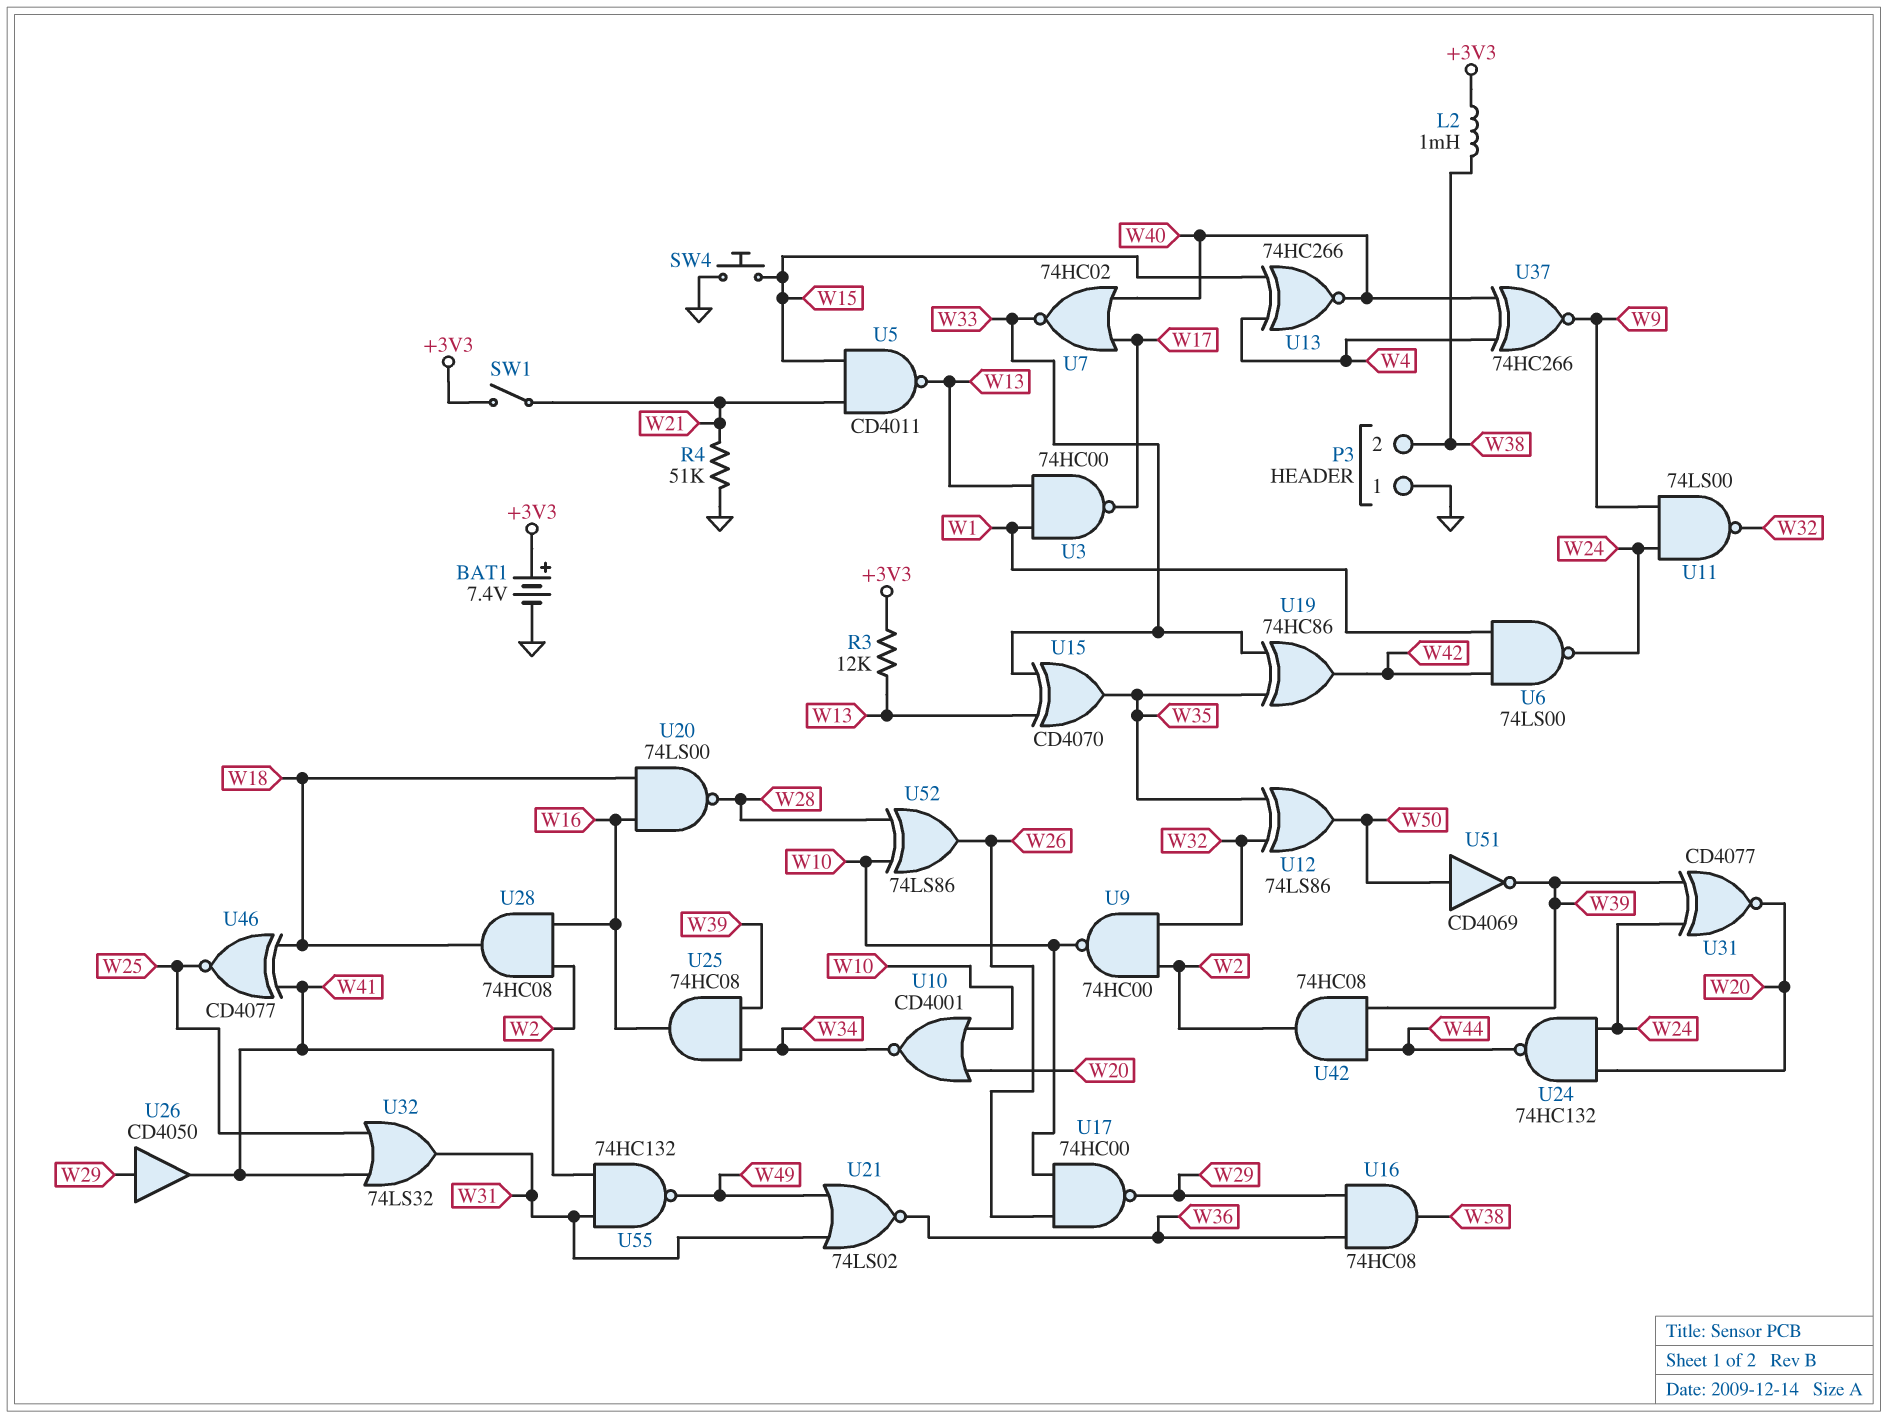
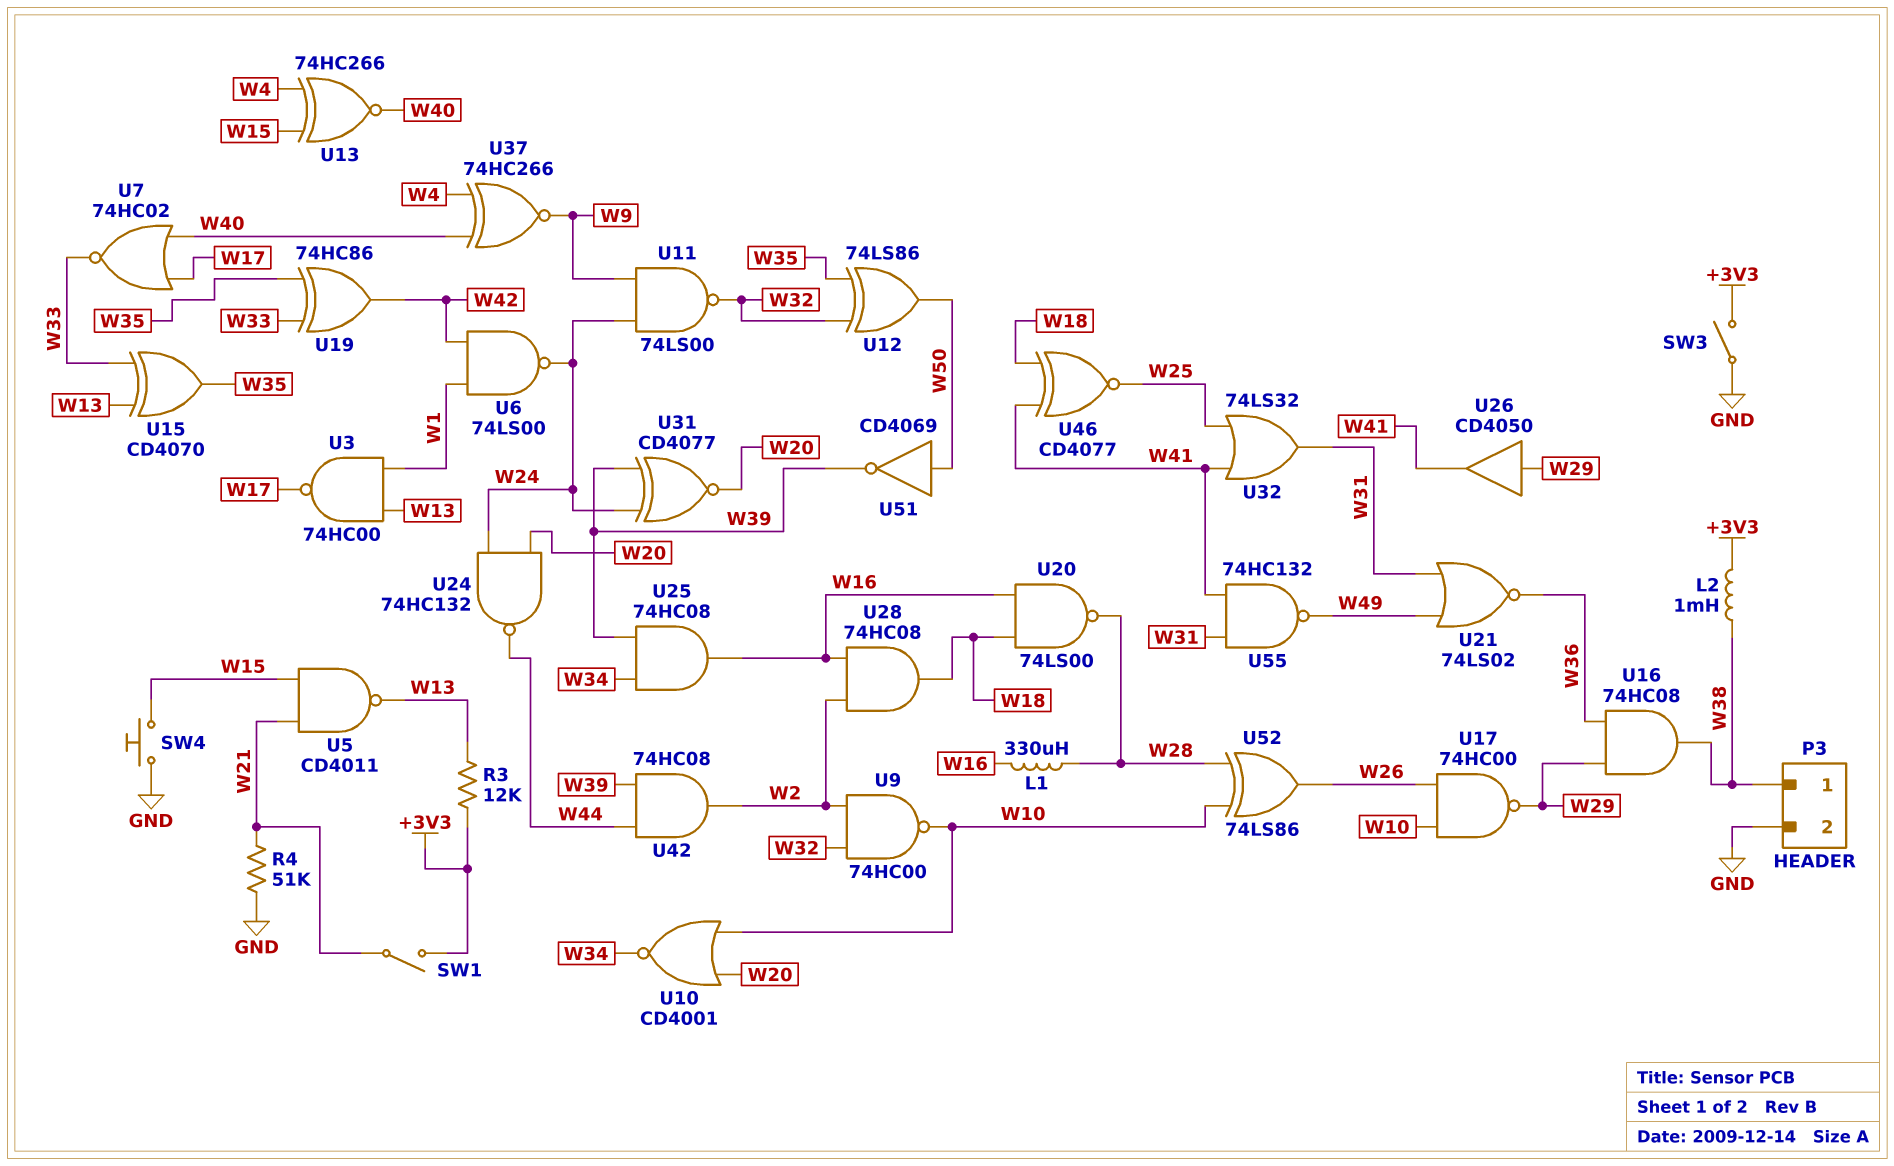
BAT1: 7.4V (plus +3V3, minus GND) -> none
L1: none -> 330uH (W16, W28)
P3 pin 1: GND -> W38
P3 pin 2: W38 -> GND
SW3: none -> switch (+3V3, GND)

